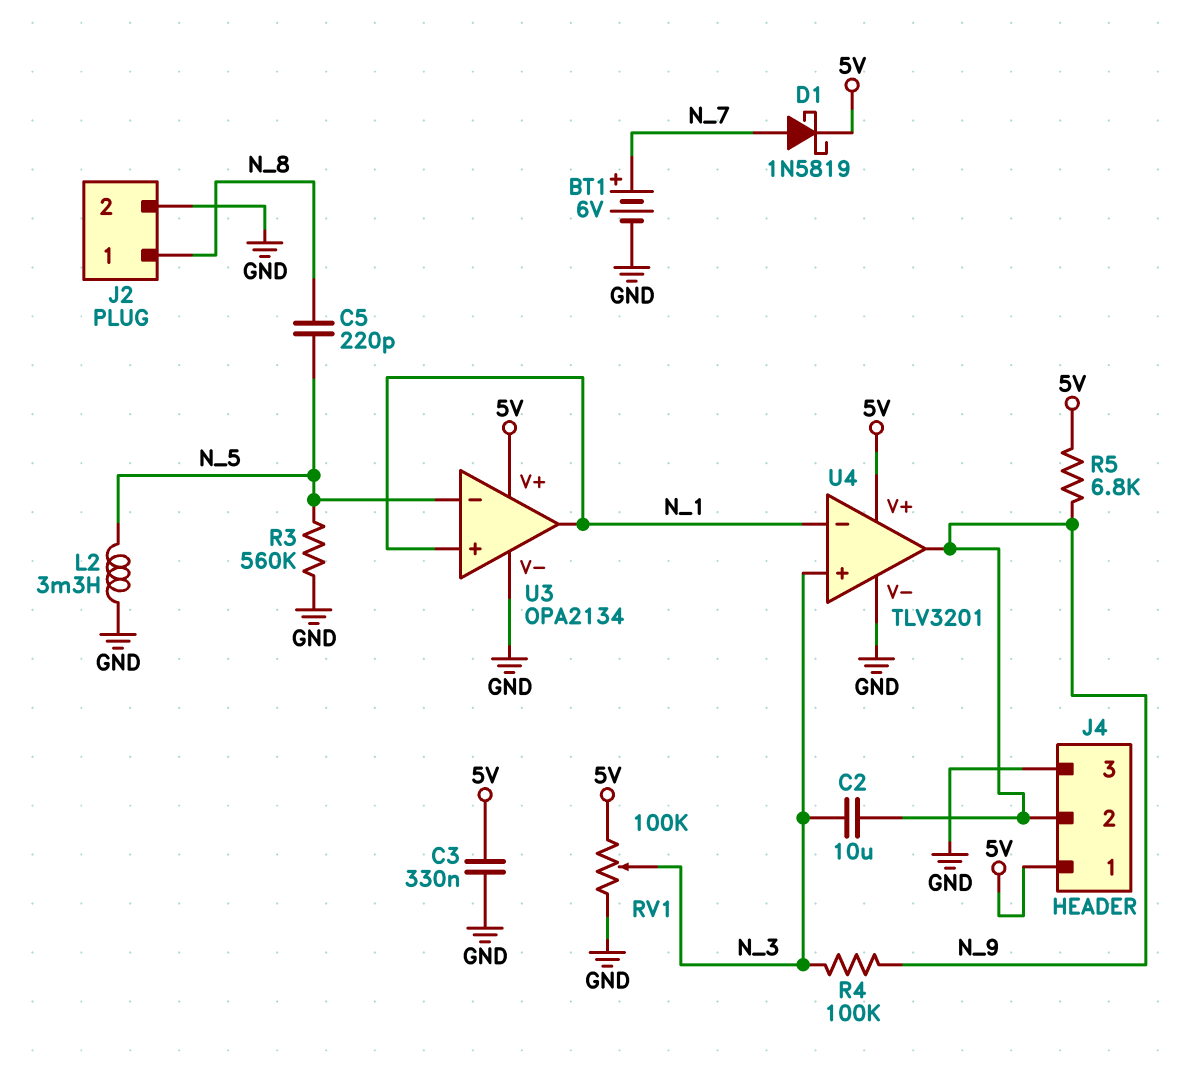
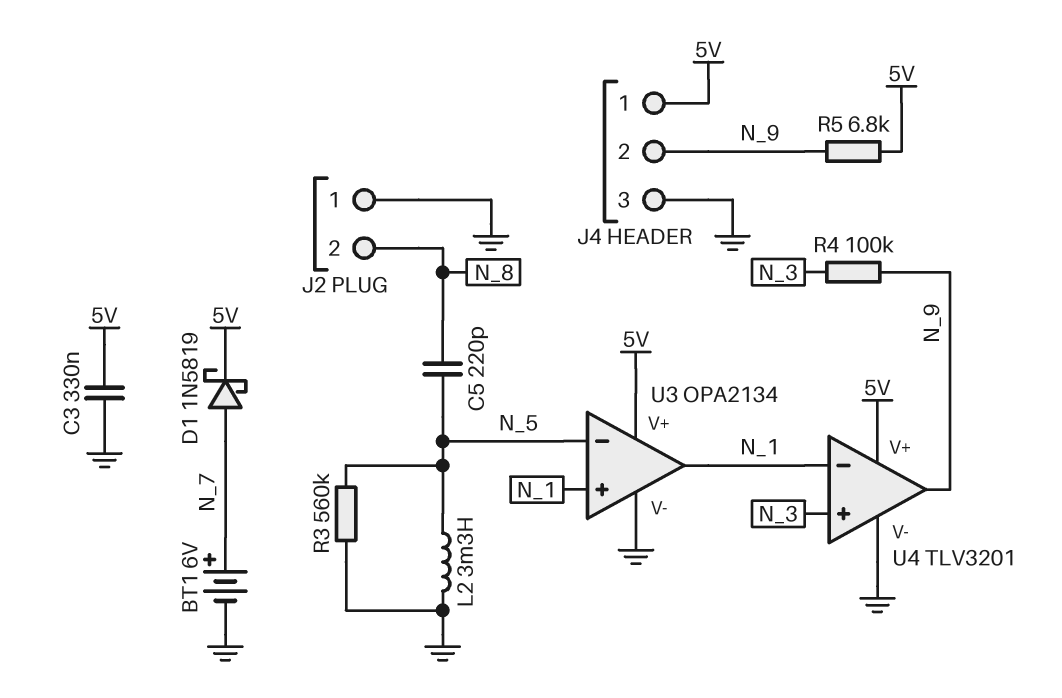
C2: 10uF (N_3, N_9) -> none
J2 pin 1: N_8 -> GND
J2 pin 2: GND -> N_8
RV1: 100k (5V, GND, wiper N_3) -> none

